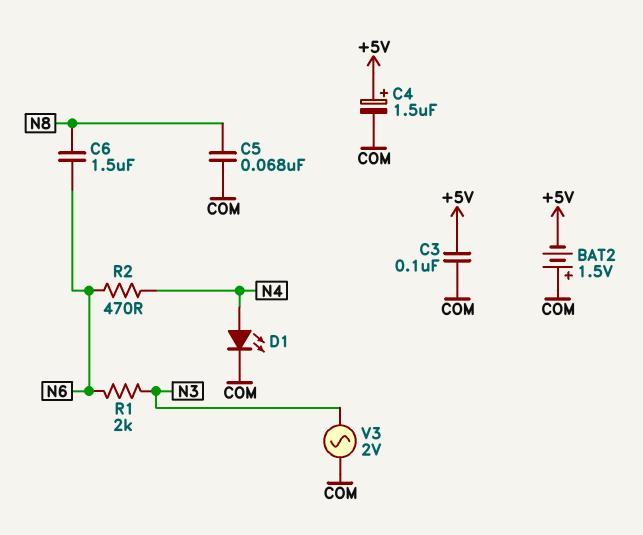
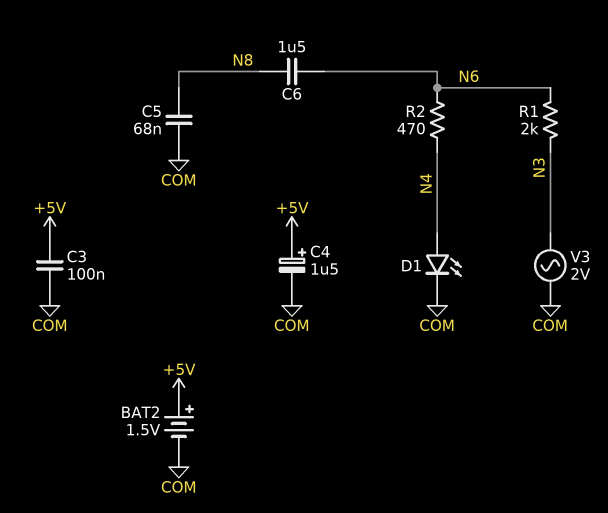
BAT2: 1.5V (plus COM, minus +5V) -> 1.5V (plus +5V, minus COM)

